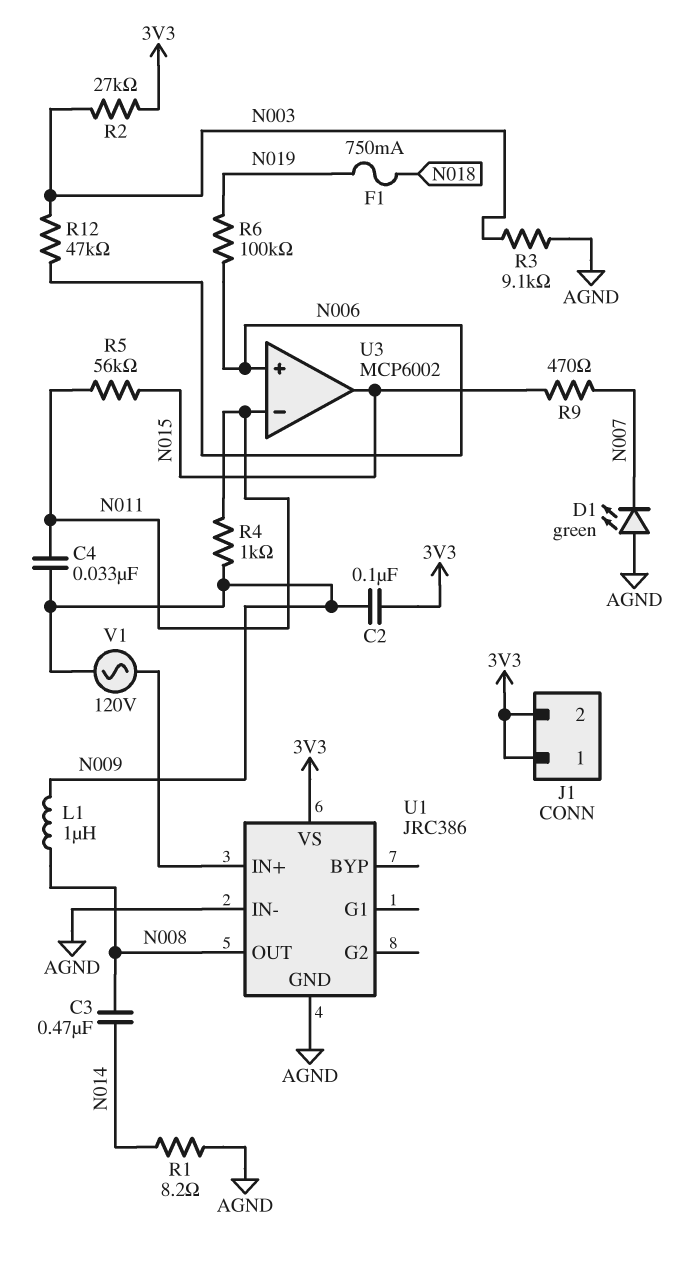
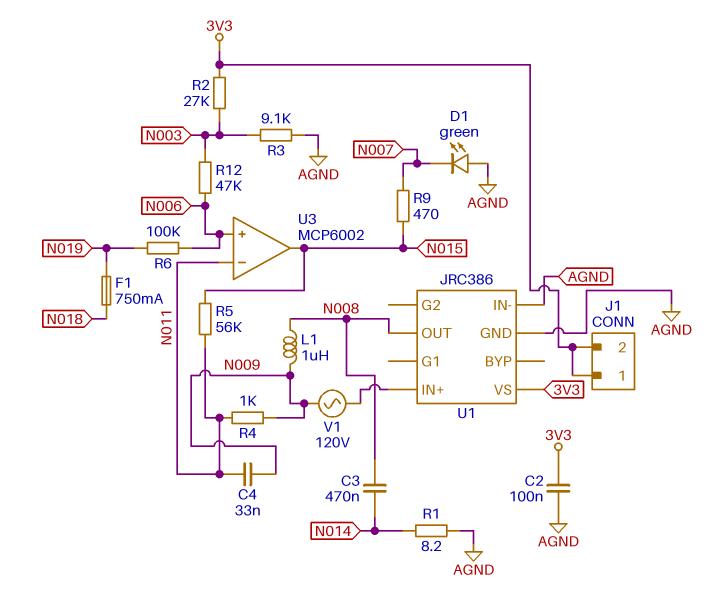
C2: 100nF (3V3, N009) -> 100nF (3V3, AGND)

